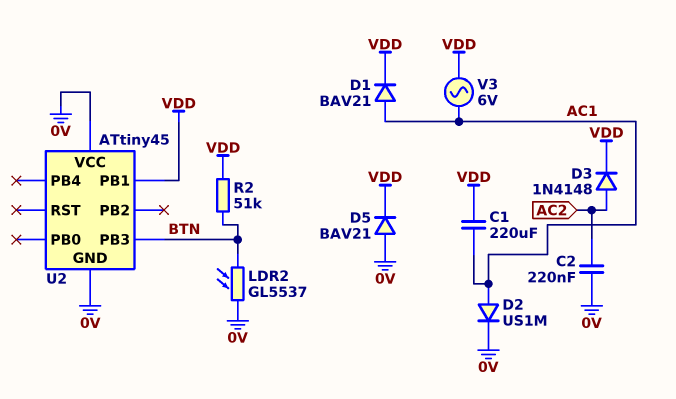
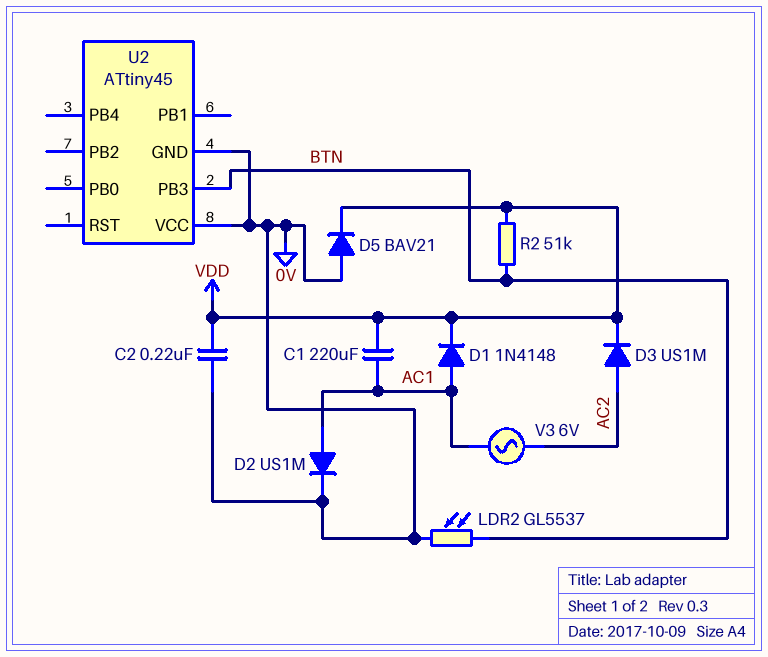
C2: 220nF (0V, AC2) -> 220nF (0V, VDD)
D1: diode BAV21 (A AC1, K VDD) -> diode 1N4148 (A AC1, K VDD)
D3: diode 1N4148 (A AC2, K VDD) -> diode US1M (A AC2, K VDD)
U2 pin PB1: VDD -> none
V3: AC 6V (AC1, VDD) -> AC 6V (AC1, AC2)

